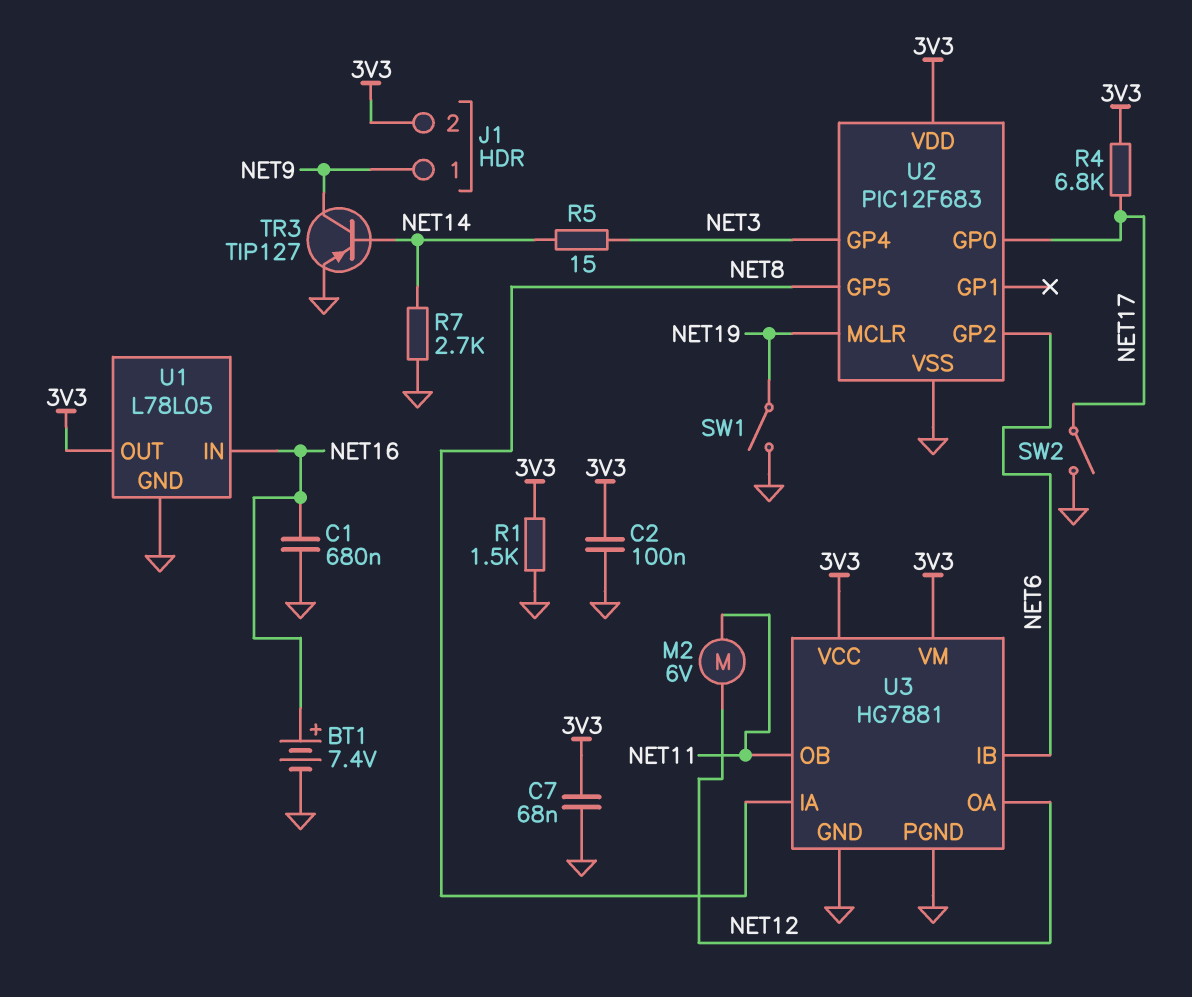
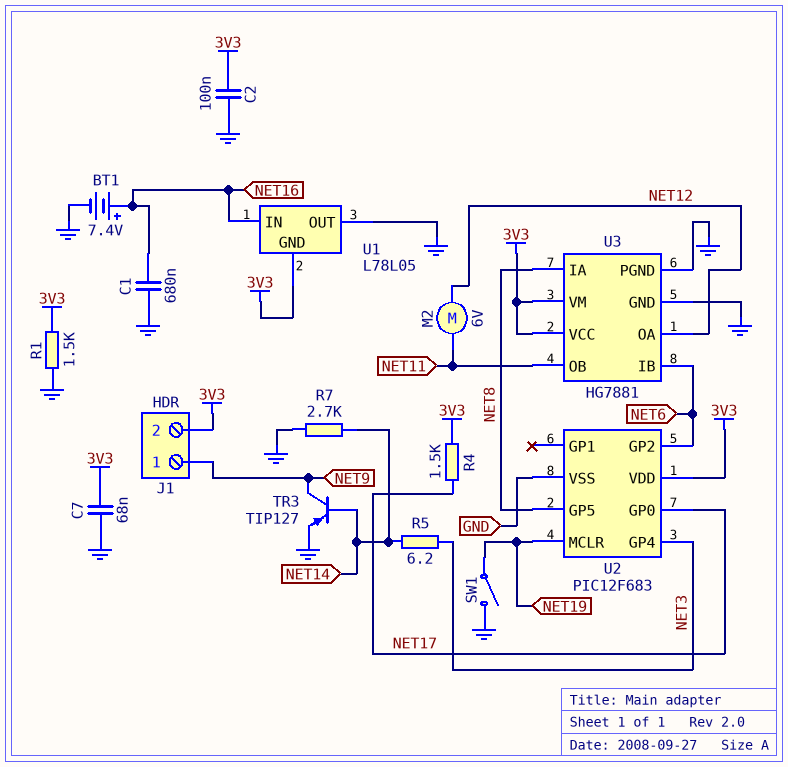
R4: 6.8k (3V3, NET17) -> 1.5k (3V3, NET17)
R5: 15 (NET3, NET14) -> 6.2 (NET3, NET14)
SW2: switch (GND, NET17) -> none
U1 pin GND: GND -> 3V3
U1 pin OUT: 3V3 -> GND

